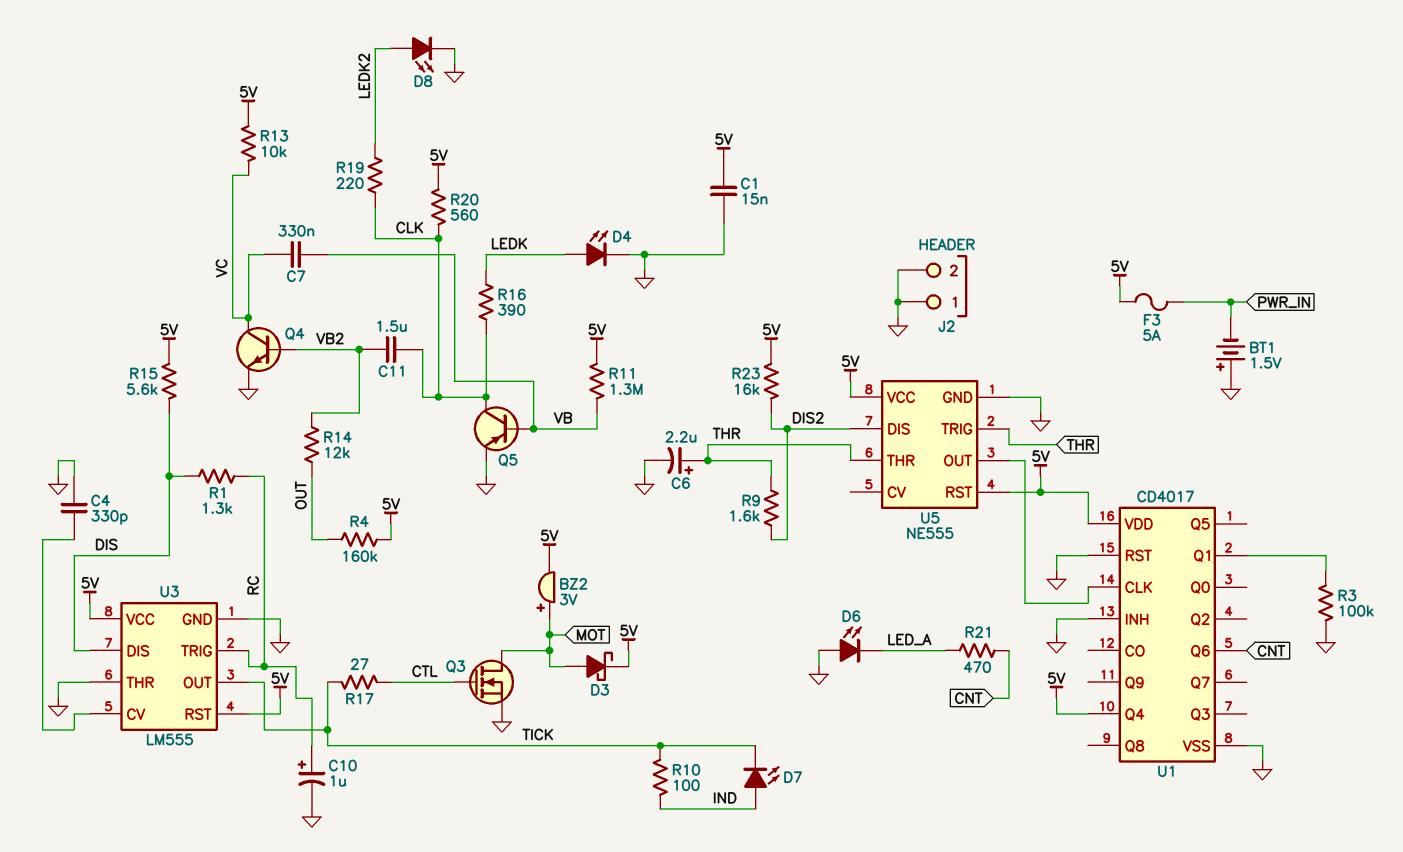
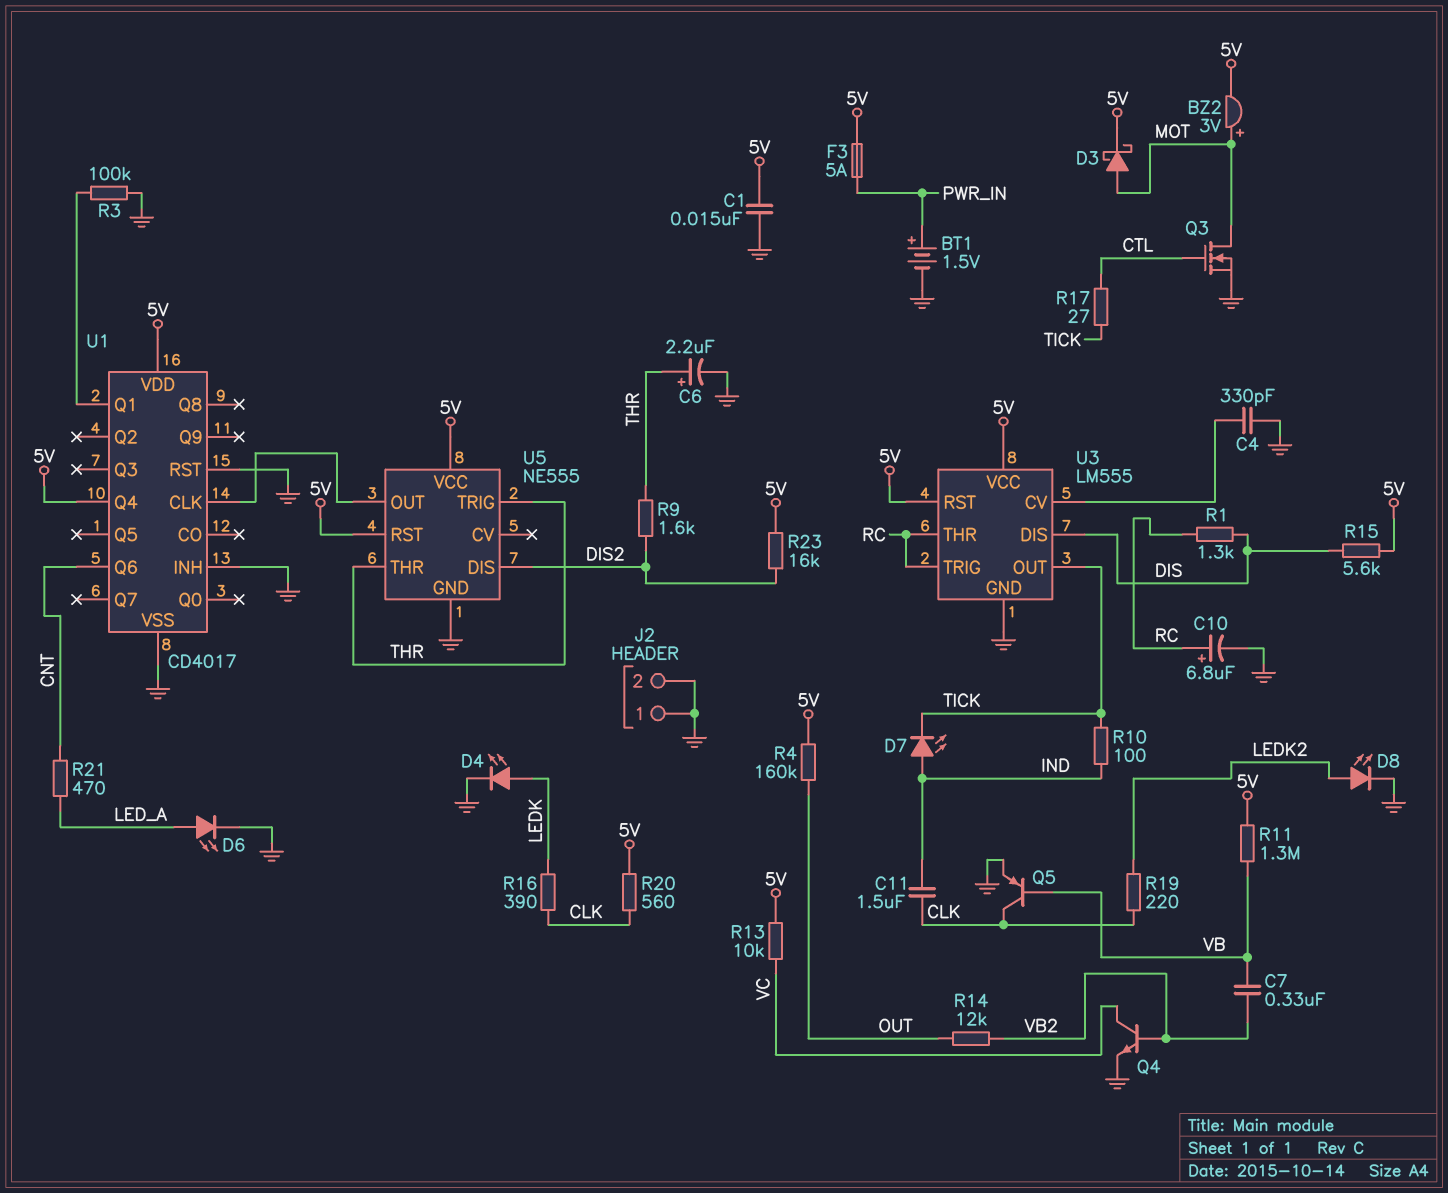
BT1: 1.5V (plus GND, minus PWR_IN) -> 1.5V (plus PWR_IN, minus GND)
C7: 330nF (VB, VC) -> 330nF (VB, VB2)
C10: 1uF (plus RC, minus GND) -> 6.8uF (plus RC, minus GND)
C11: 1.5uF (CLK, VB2) -> 1.5uF (CLK, IND)
D6: LED (A GND, K LED_A) -> LED (A LED_A, K GND)
U3 pin THR: GND -> RC

